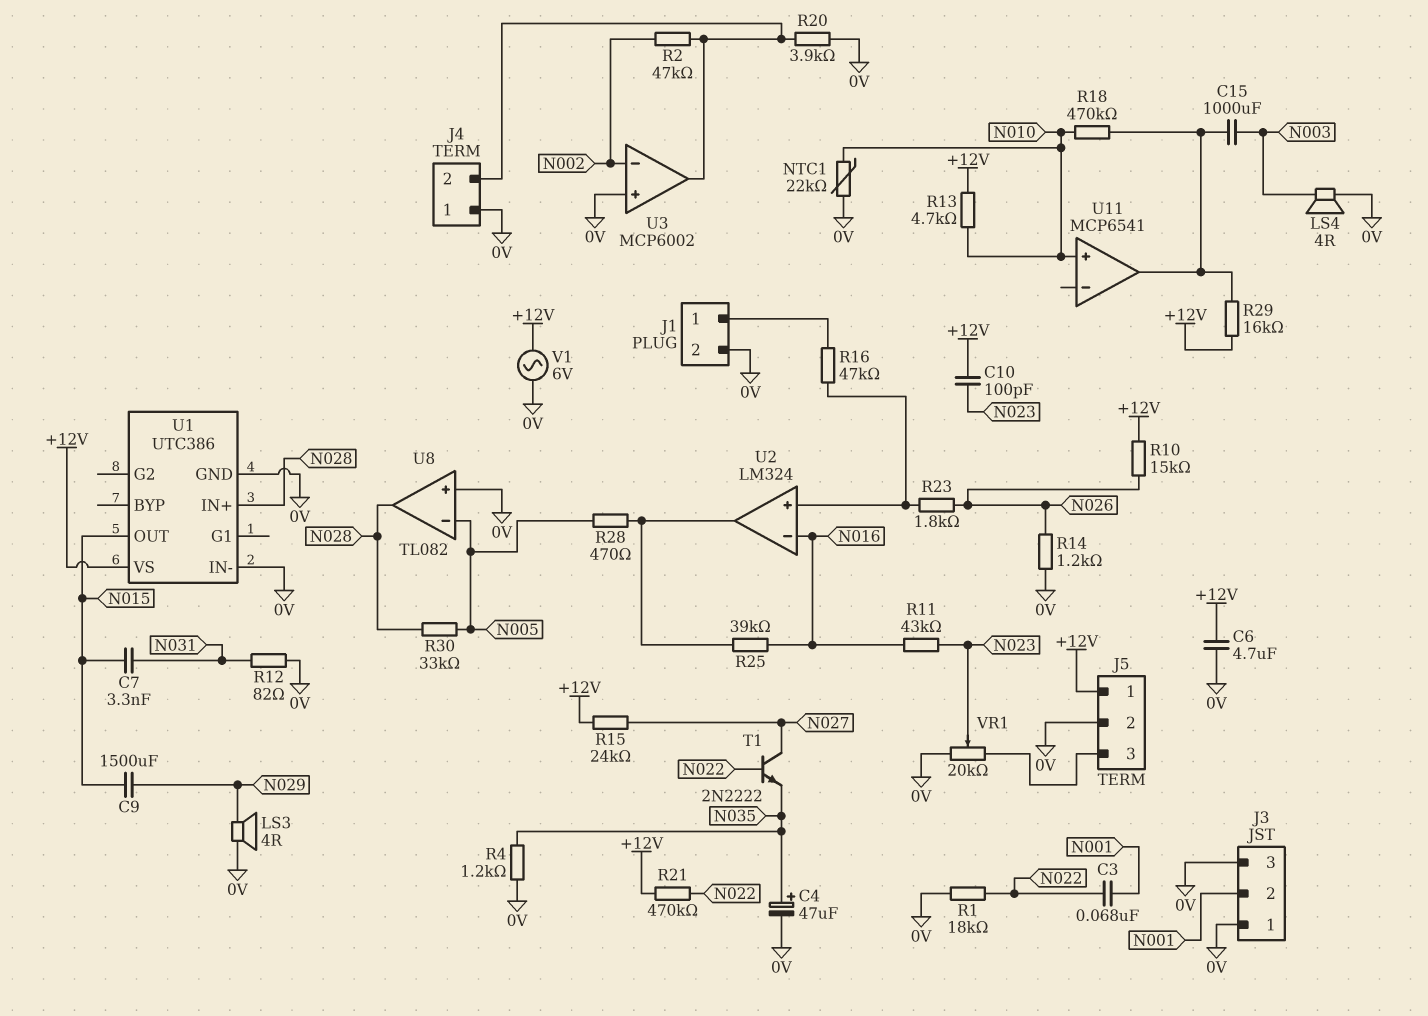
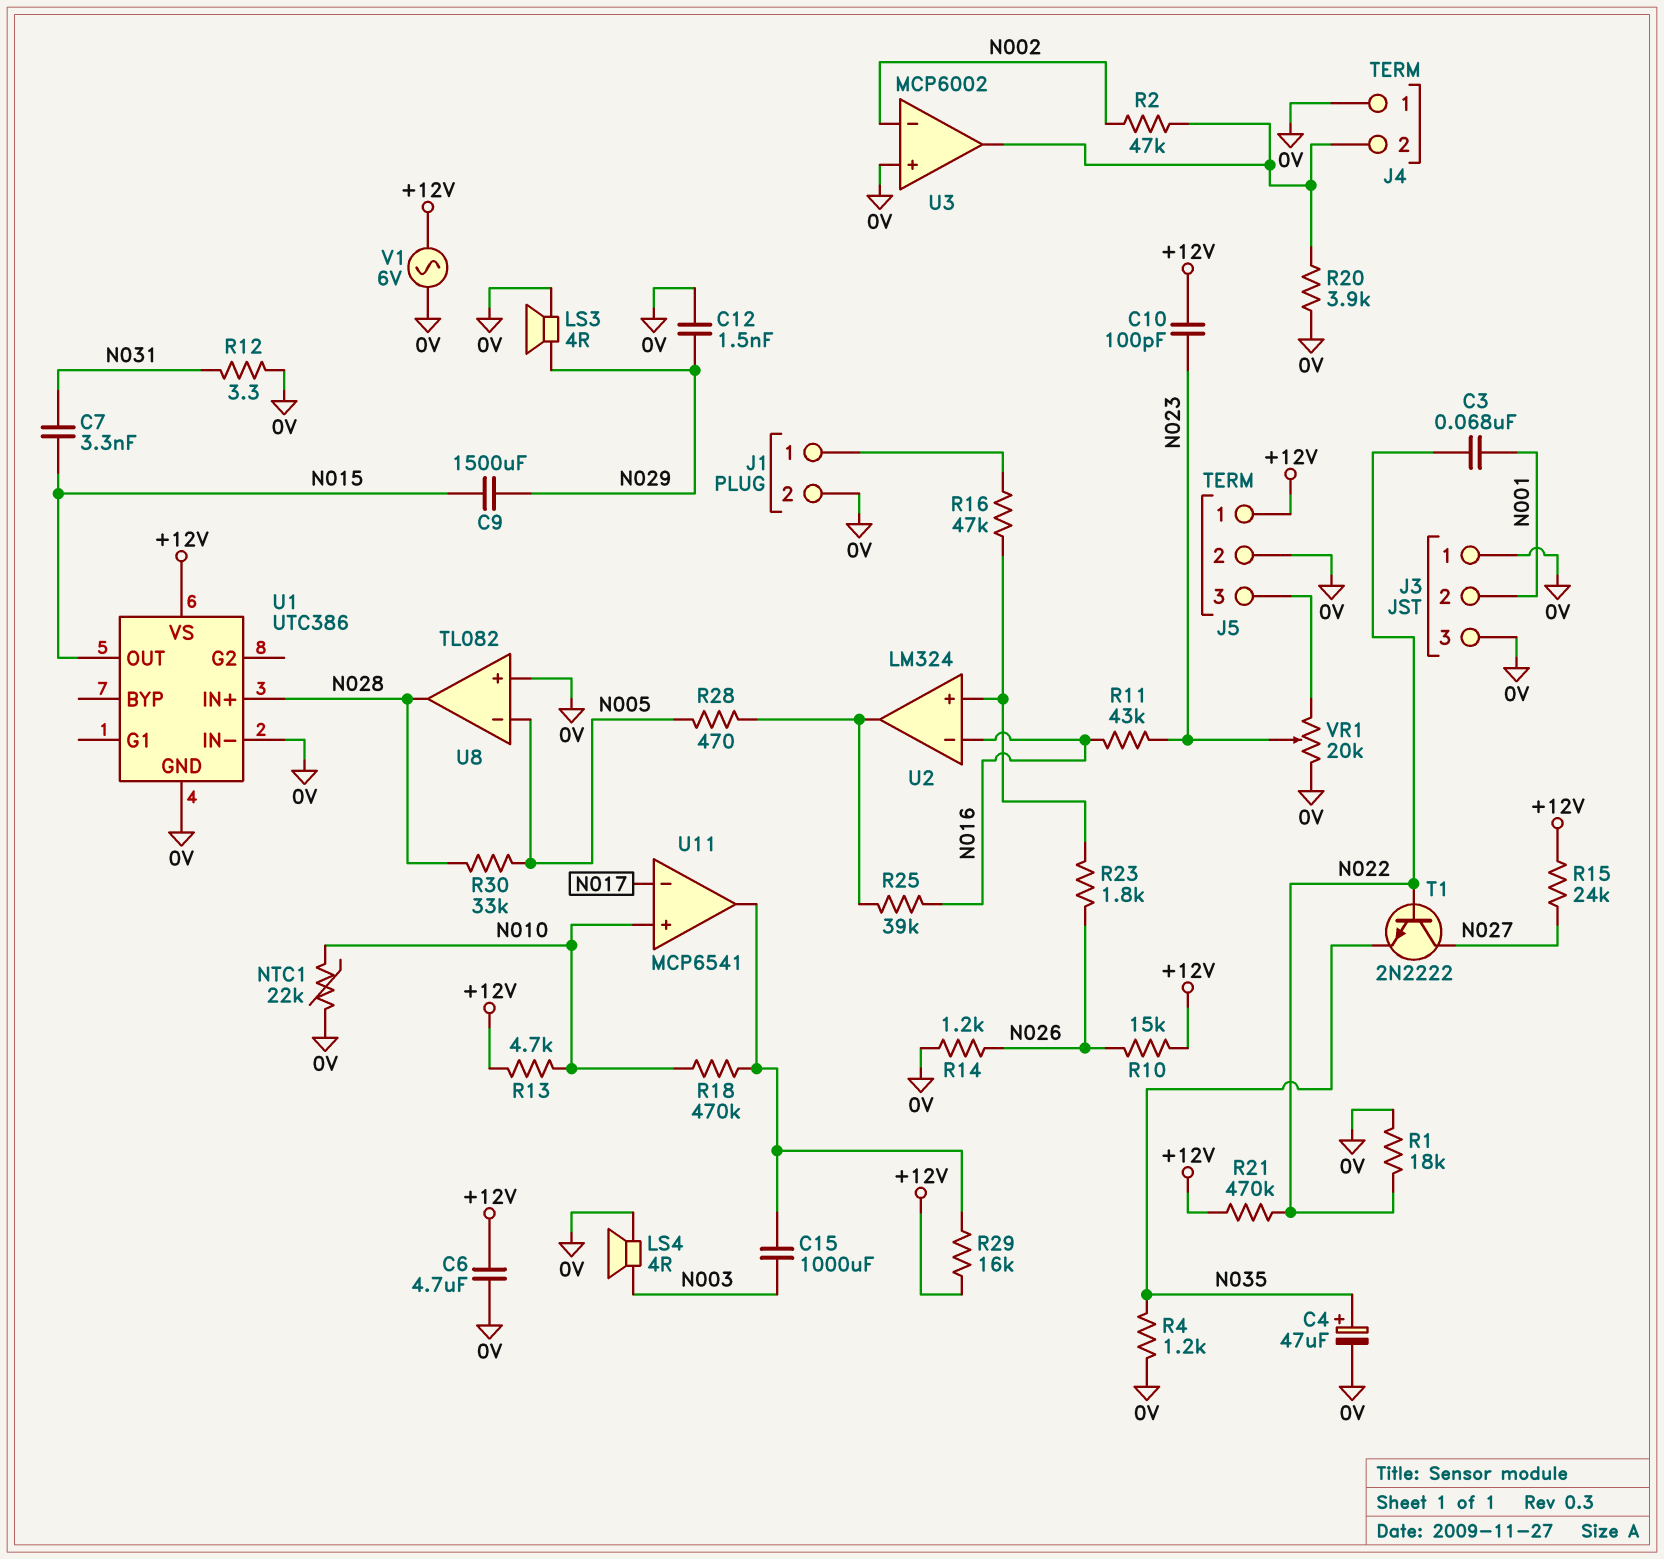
C12: none -> 1.5nF (0V, N029)
R12: 82 (0V, N031) -> 3.3 (0V, N031)
U11 pin in-: none -> N017

